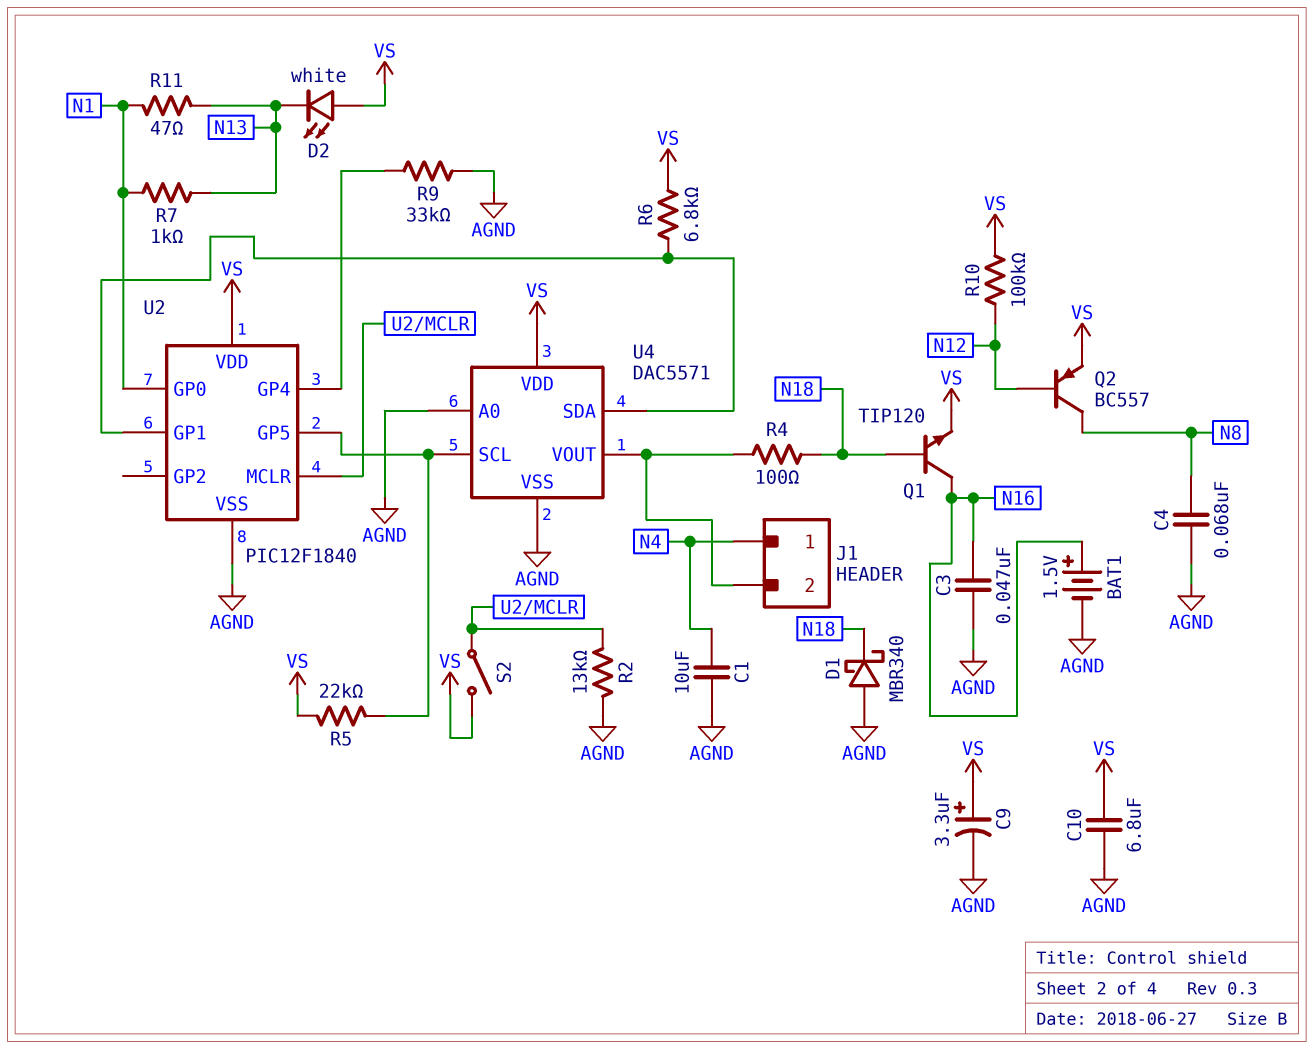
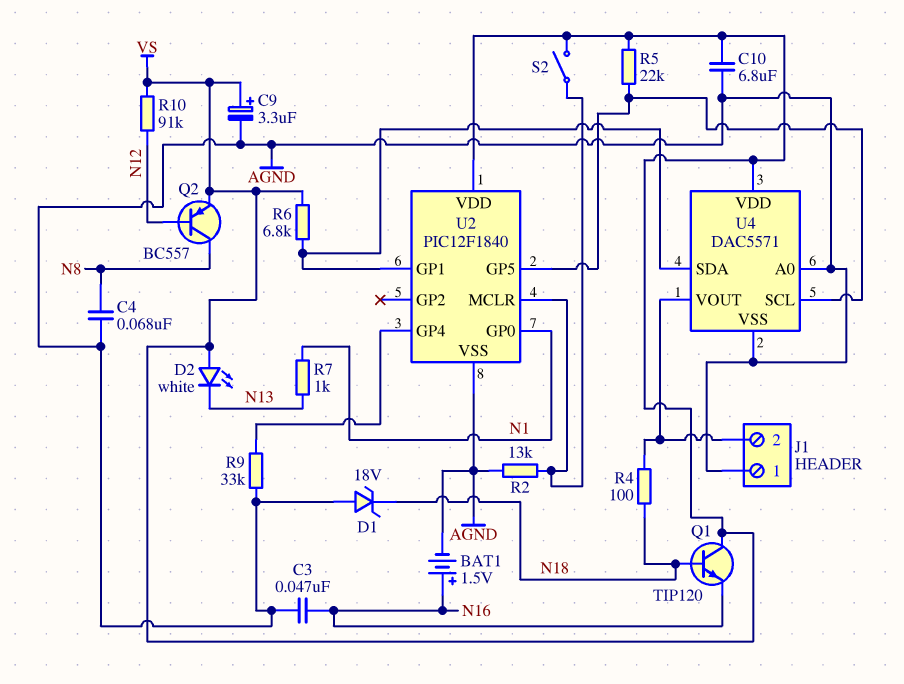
C1: 10uF (AGND, N4) -> none
D1: schottky MBR340 (A AGND, K N18) -> zener 18V (A AGND, K N18)
J1 pin 1: N4 -> AGND
Q1: NPN TIP120 (B N18, C N16, E VS) -> NPN TIP120 (B N18, C VS, E N16)
R10: 100k (N12, VS) -> 91k (N12, VS)
R11: 47 (N1, N13) -> none

